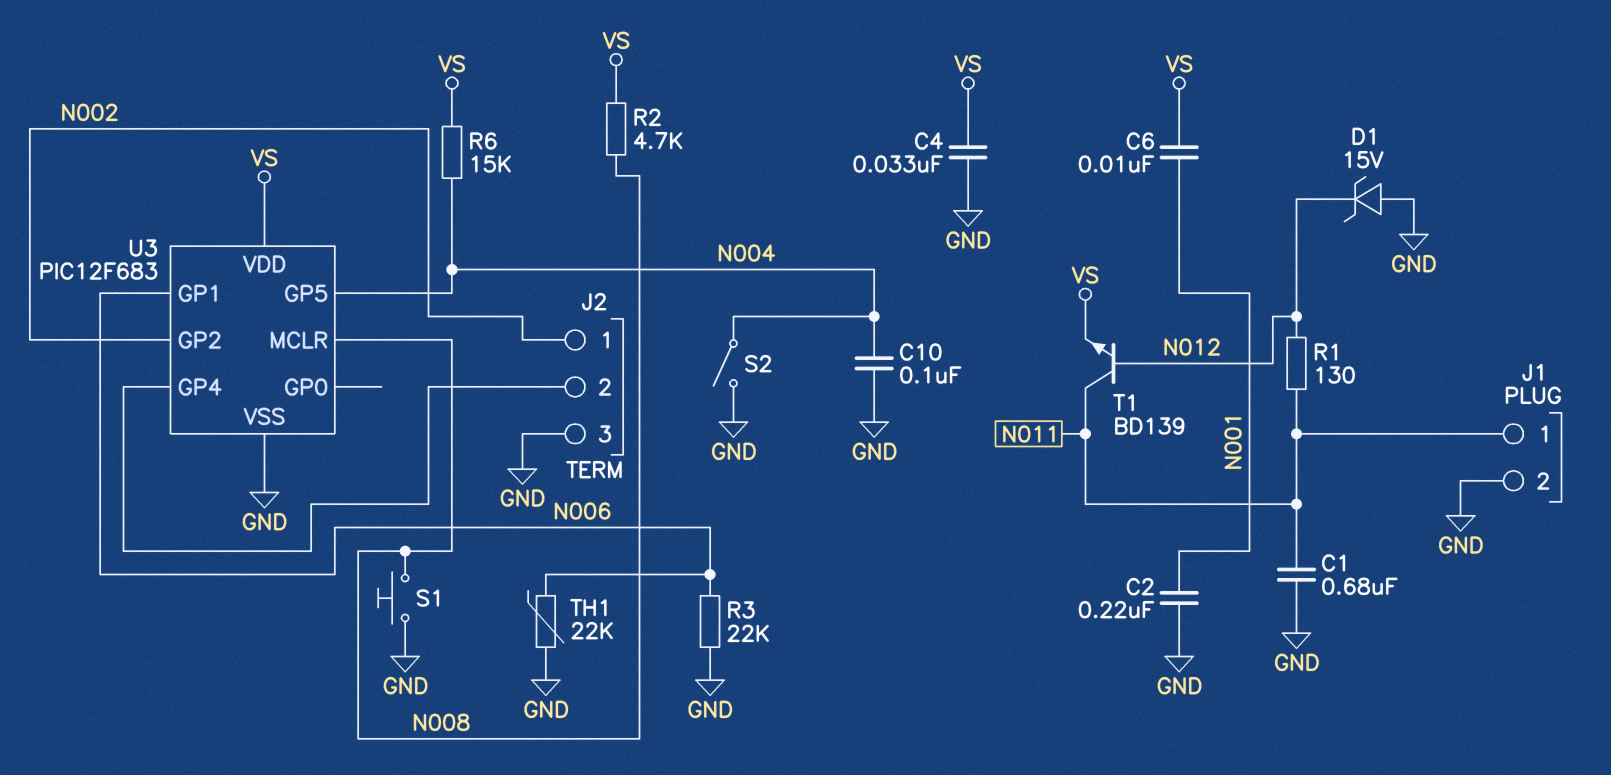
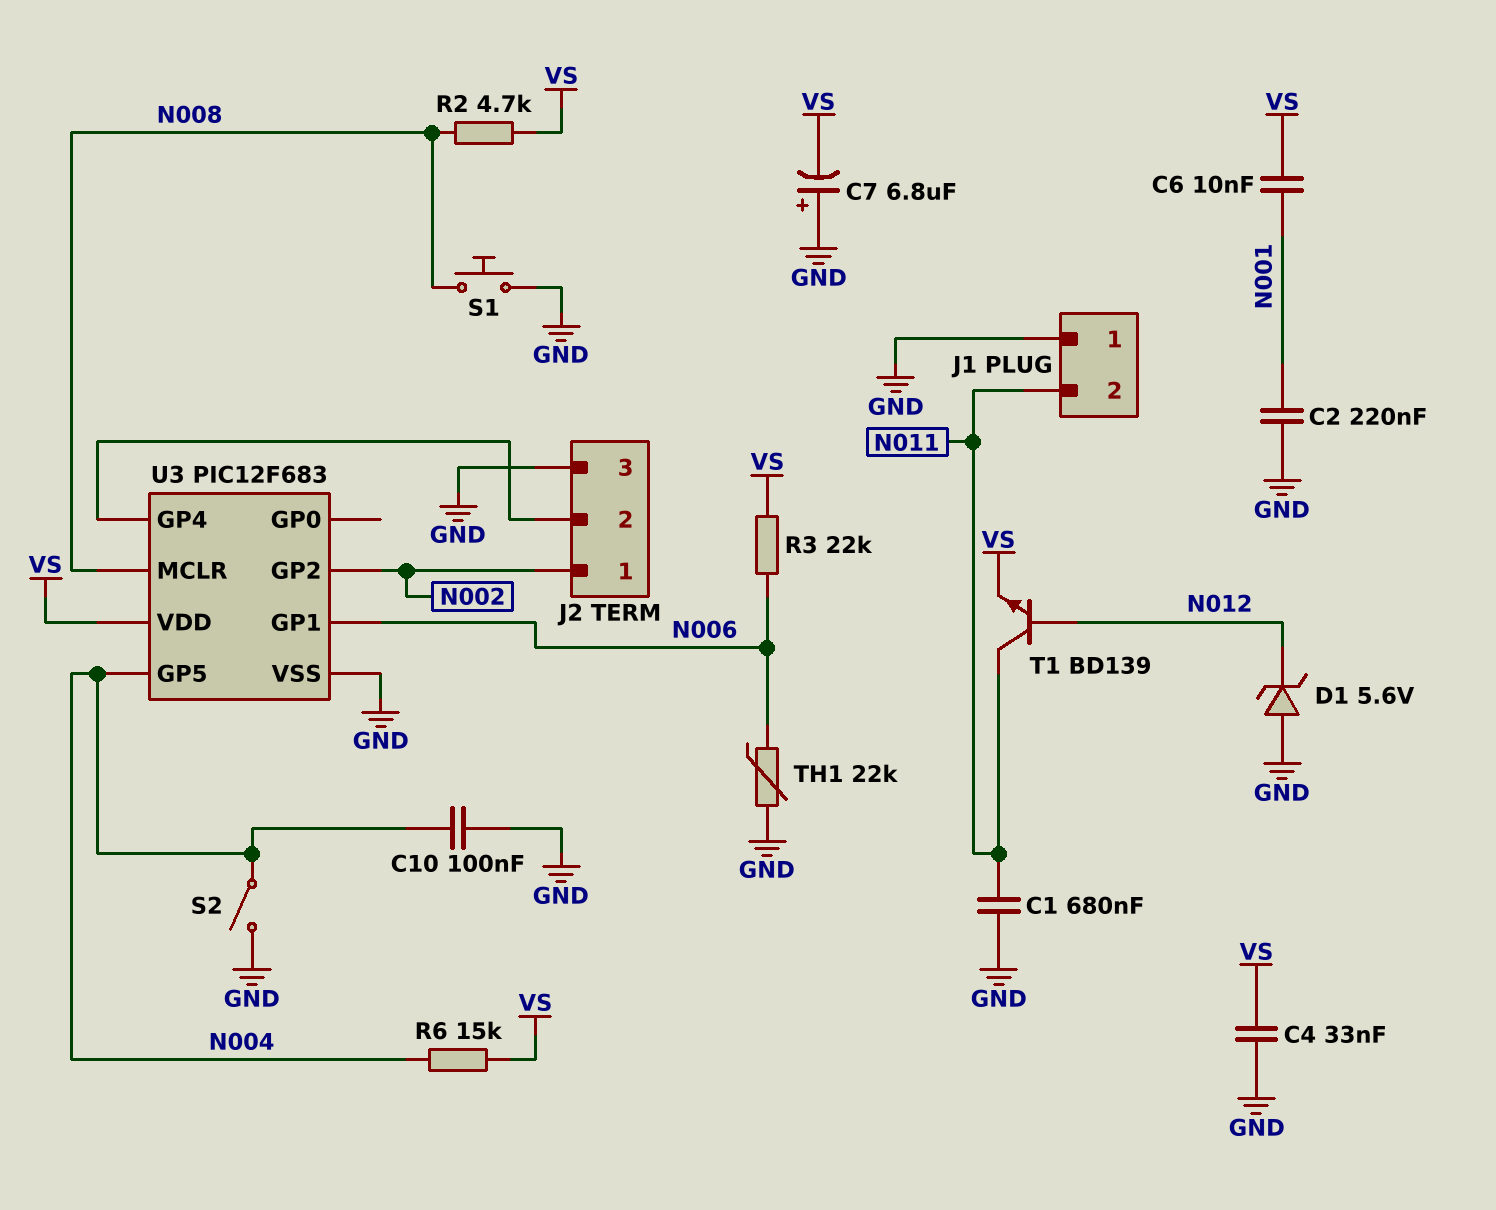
C7: none -> 6.8uF (plus GND, minus VS)
D1: zener 15V (A GND, K N012) -> zener 5.6V (A GND, K N012)
J1 pin 1: N011 -> GND
J1 pin 2: GND -> N011
R1: 130 (N011, N012) -> none
R3: 22k (GND, N006) -> 22k (N006, VS)

